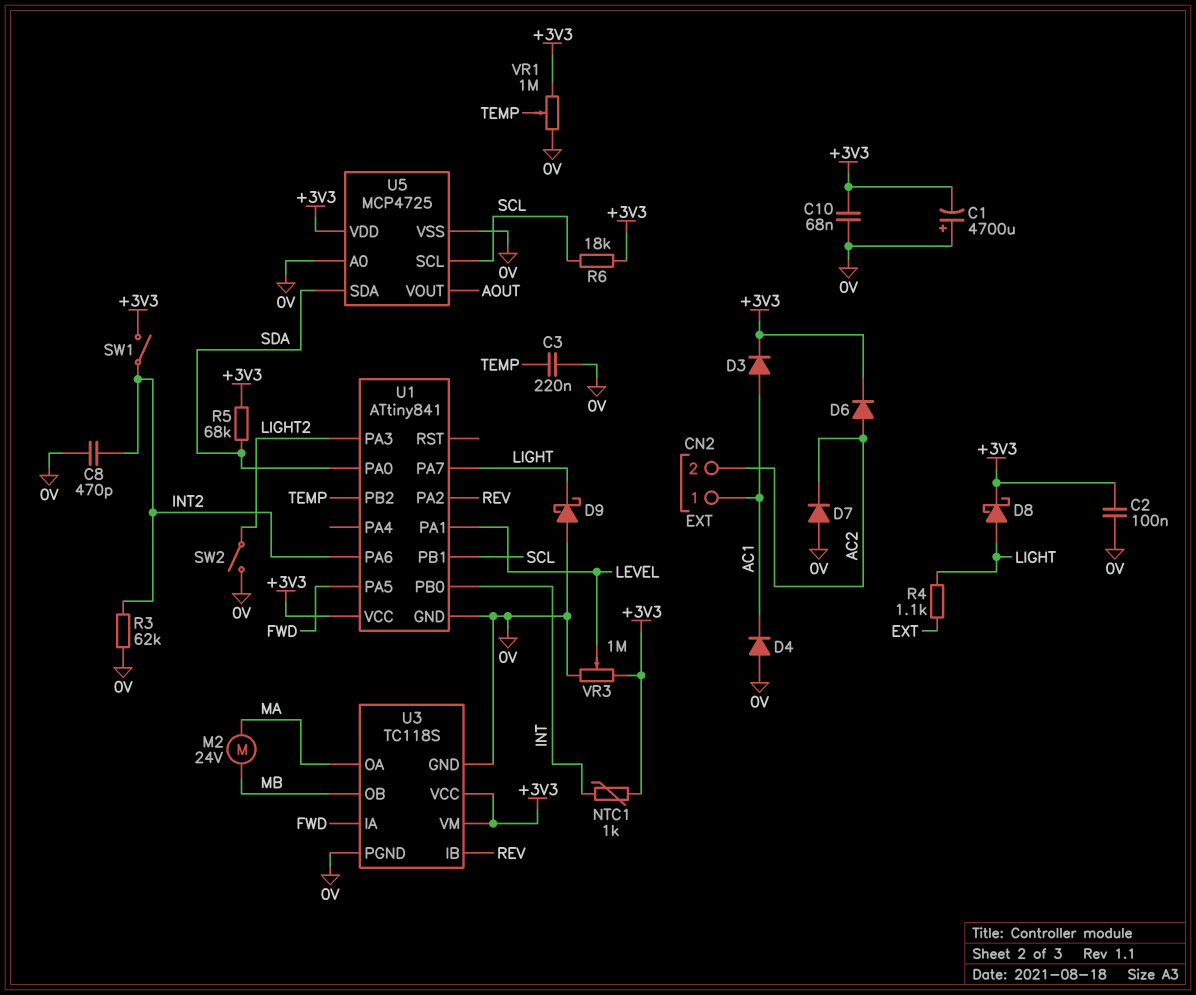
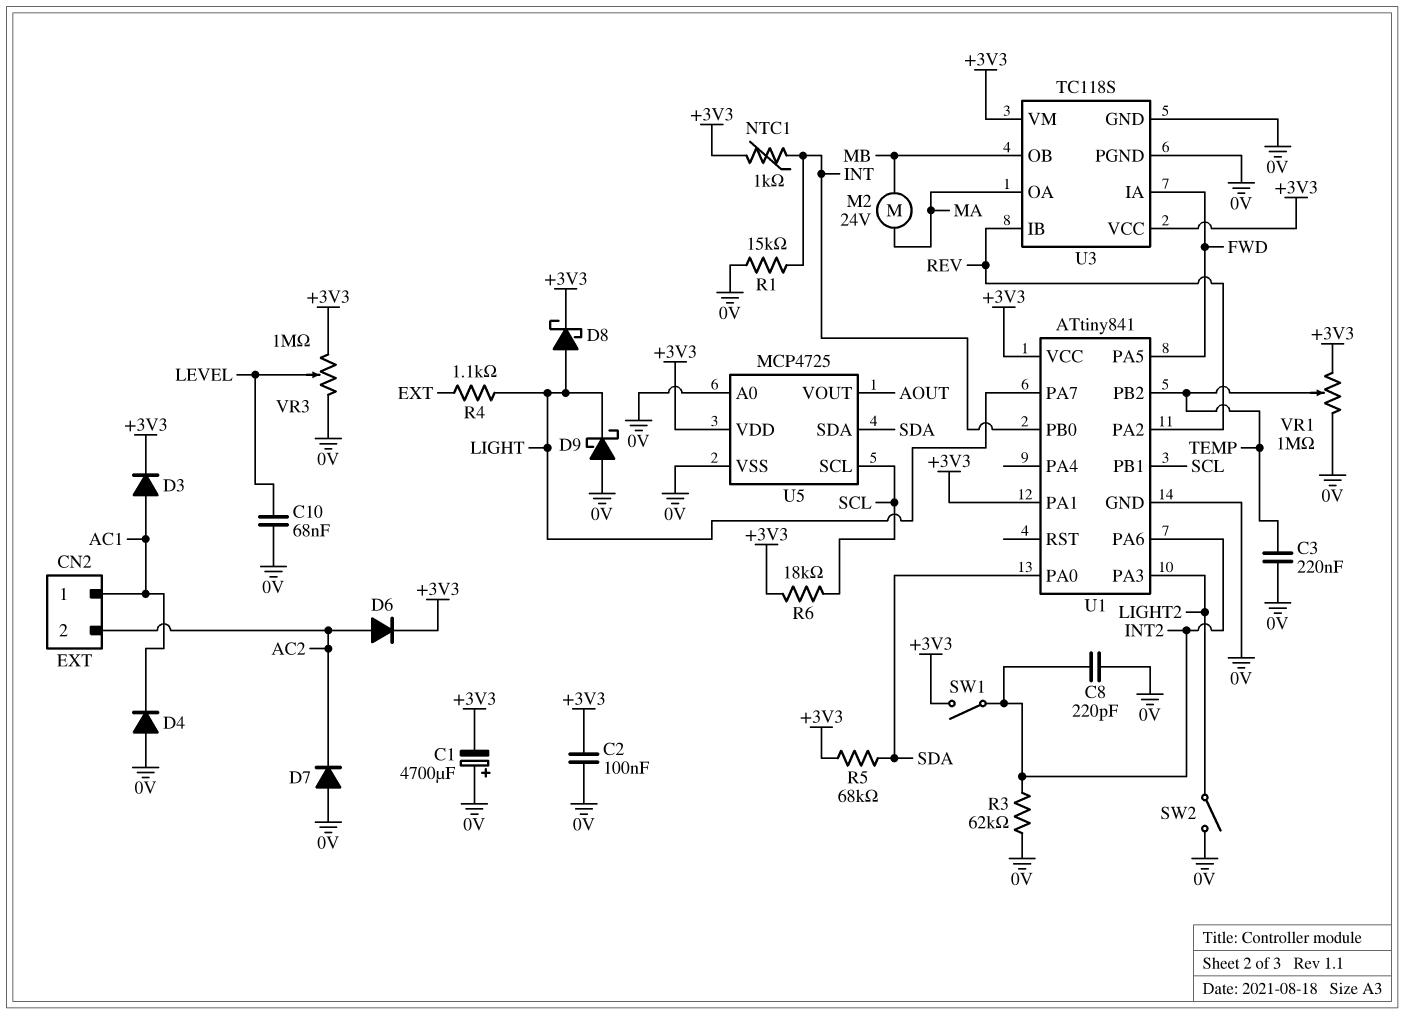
C8: 470pF (0V, INT2) -> 220pF (0V, INT2)
C10: 68nF (+3V3, 0V) -> 68nF (0V, LEVEL)
R1: none -> 15k (0V, INT)
U1 pin PA1: LEVEL -> +3V3

